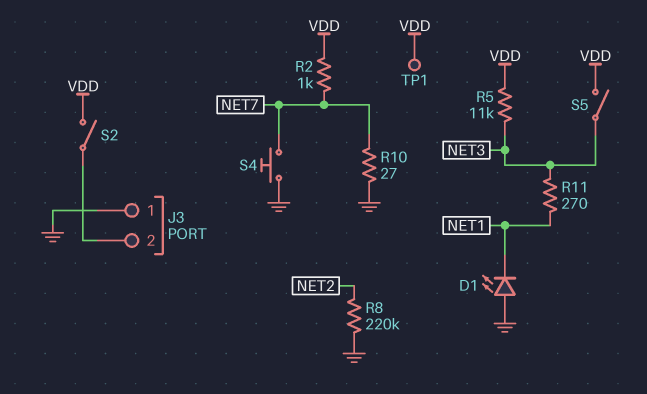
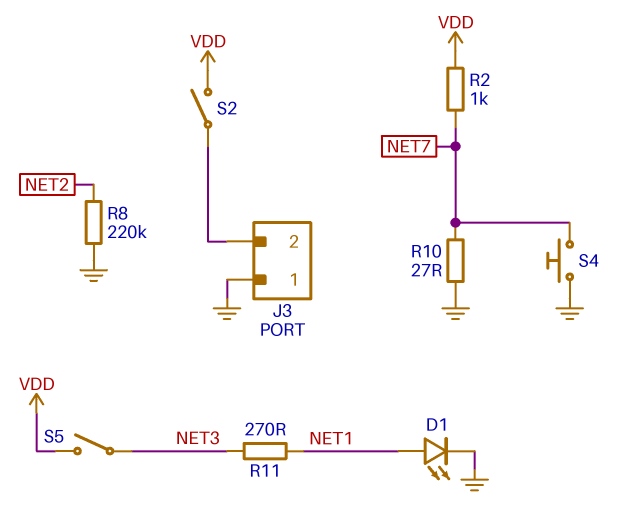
D1: LED (A GND, K NET1) -> LED (A NET1, K GND)
R5: 11k (NET3, VDD) -> none
TP1: test point (VDD) -> none

